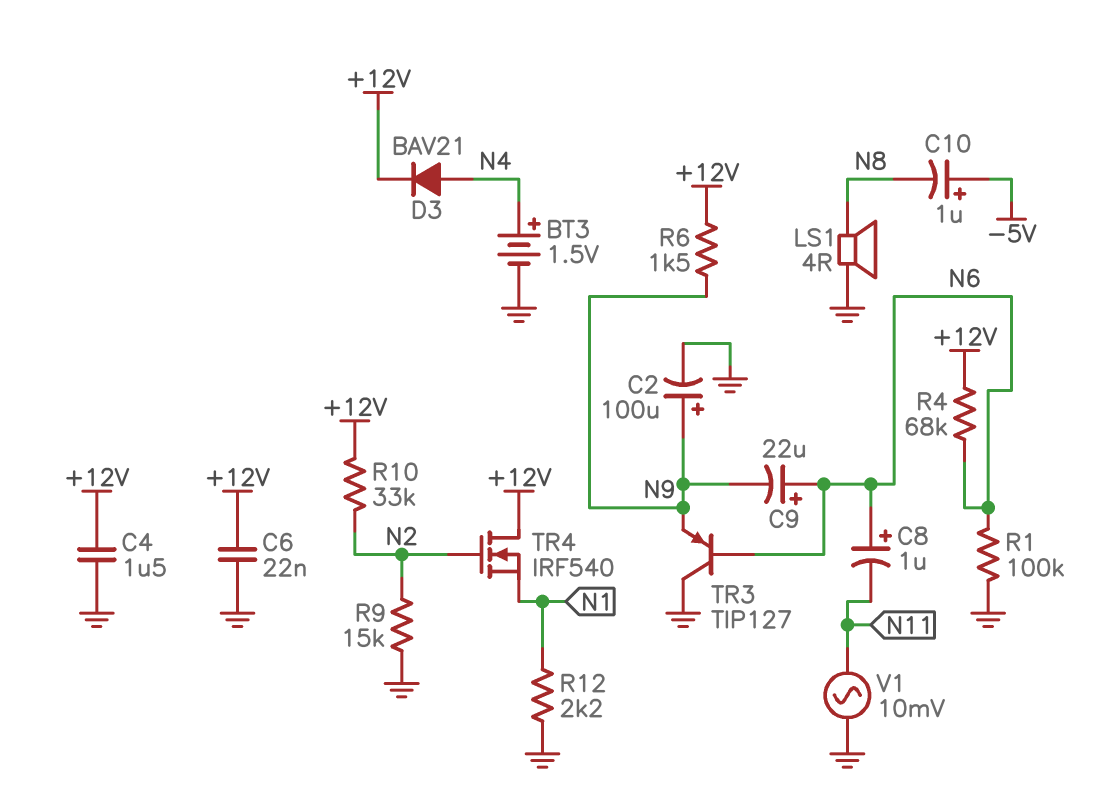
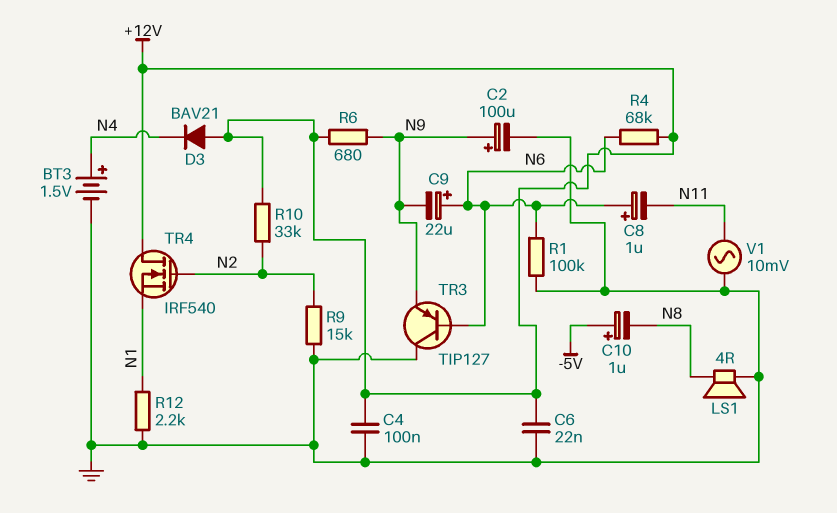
C4: 1.5uF (+12V, GND) -> 100nF (+12V, GND)
D3: diode BAV21 (A N4, K +12V) -> diode BAV21 (A +12V, K N4)
R6: 1.5k (+12V, N9) -> 680 (+12V, N9)

